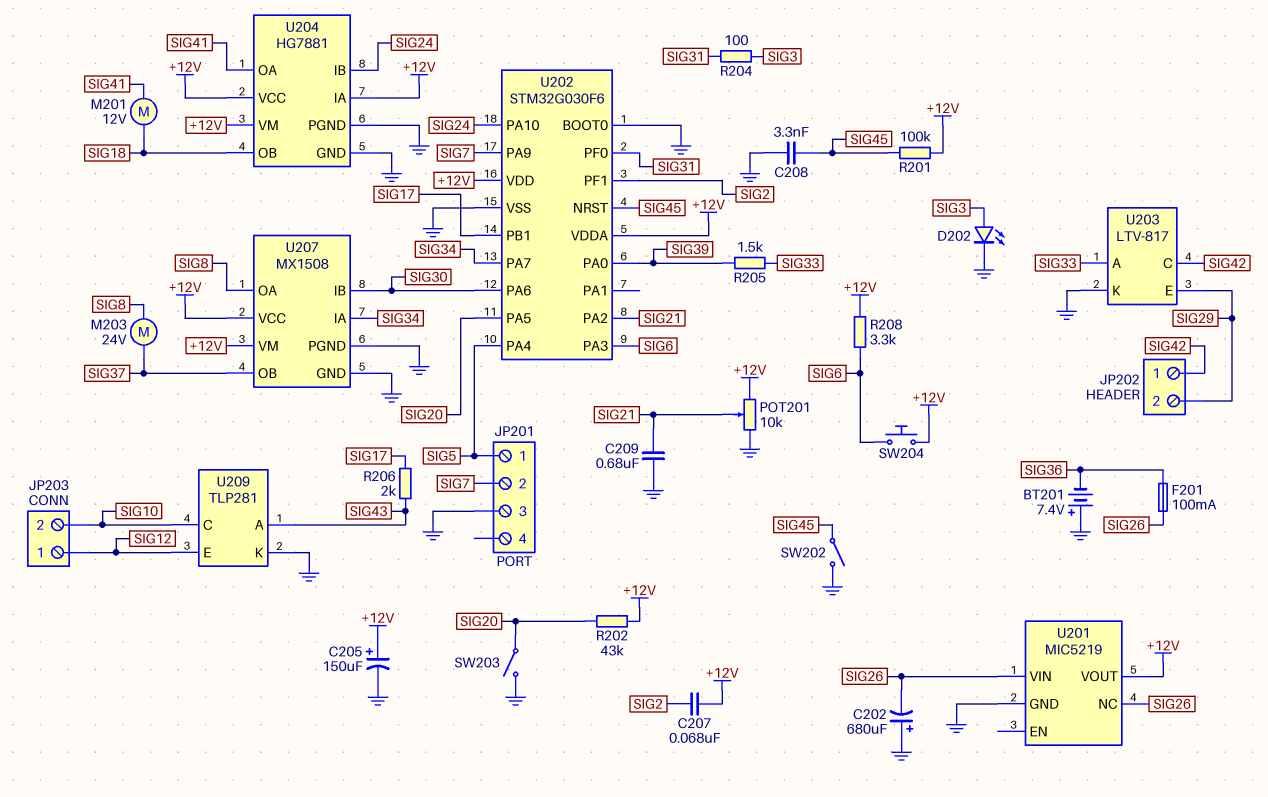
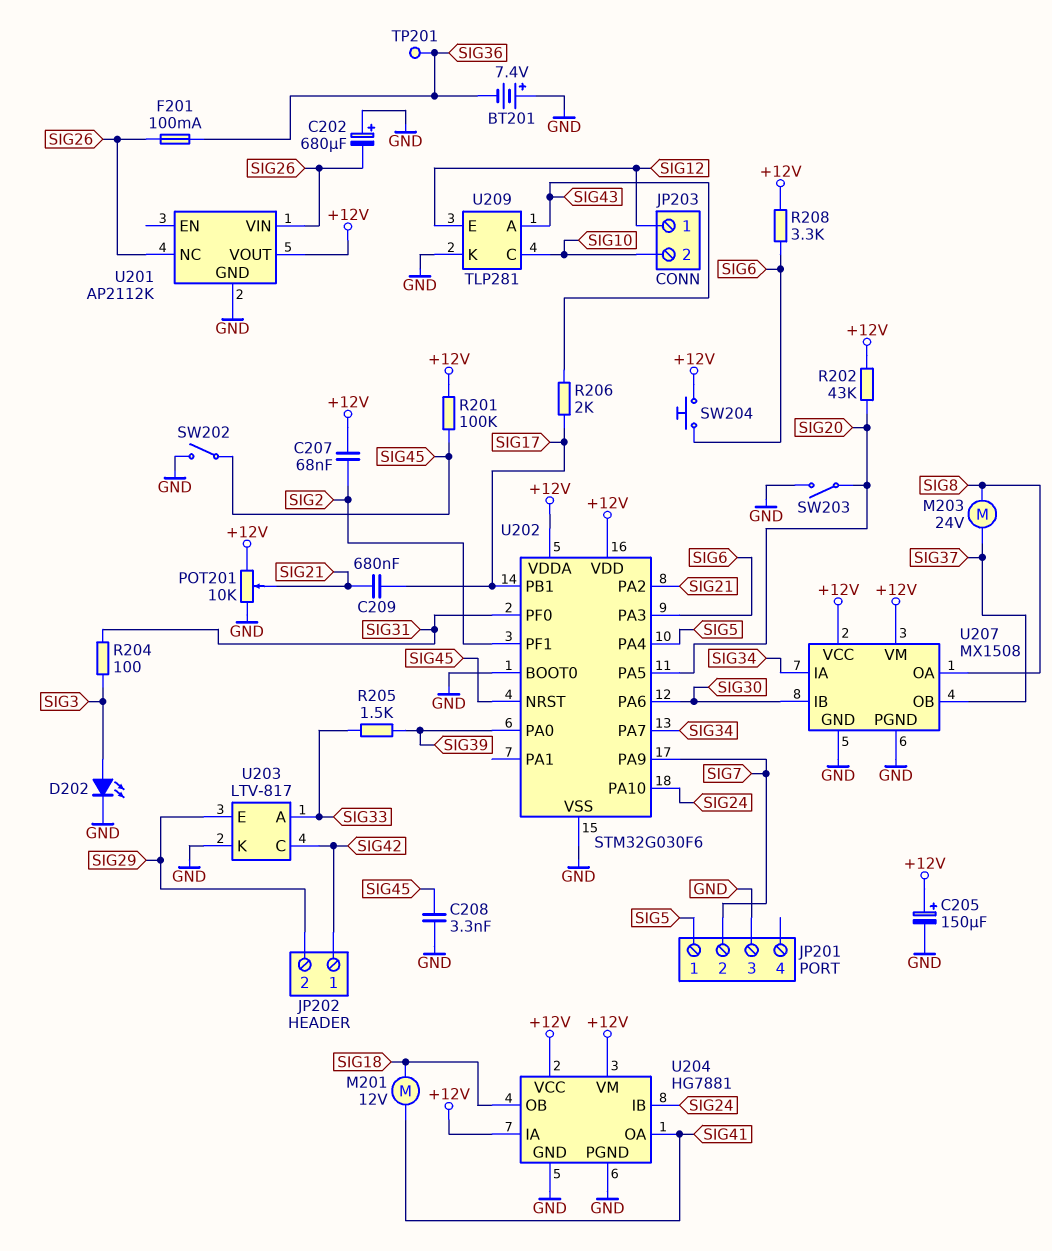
C209: 680nF (GND, SIG21) -> 680nF (SIG17, SIG21)
TP201: none -> test point (SIG36)
U201: MIC5219 -> AP2112K

